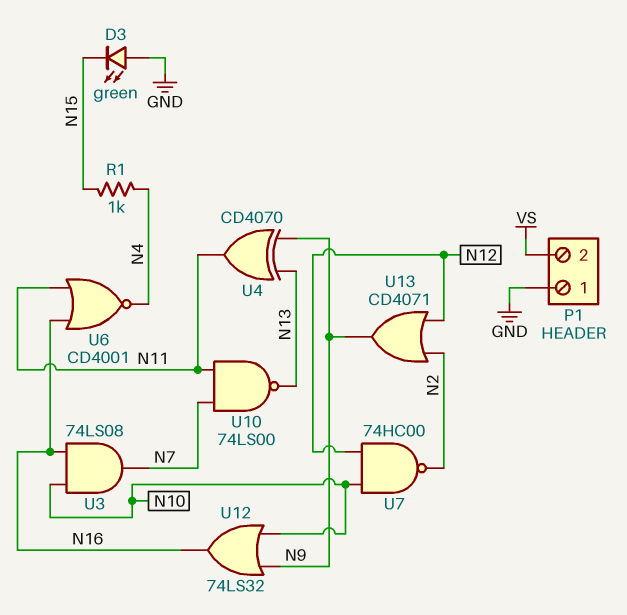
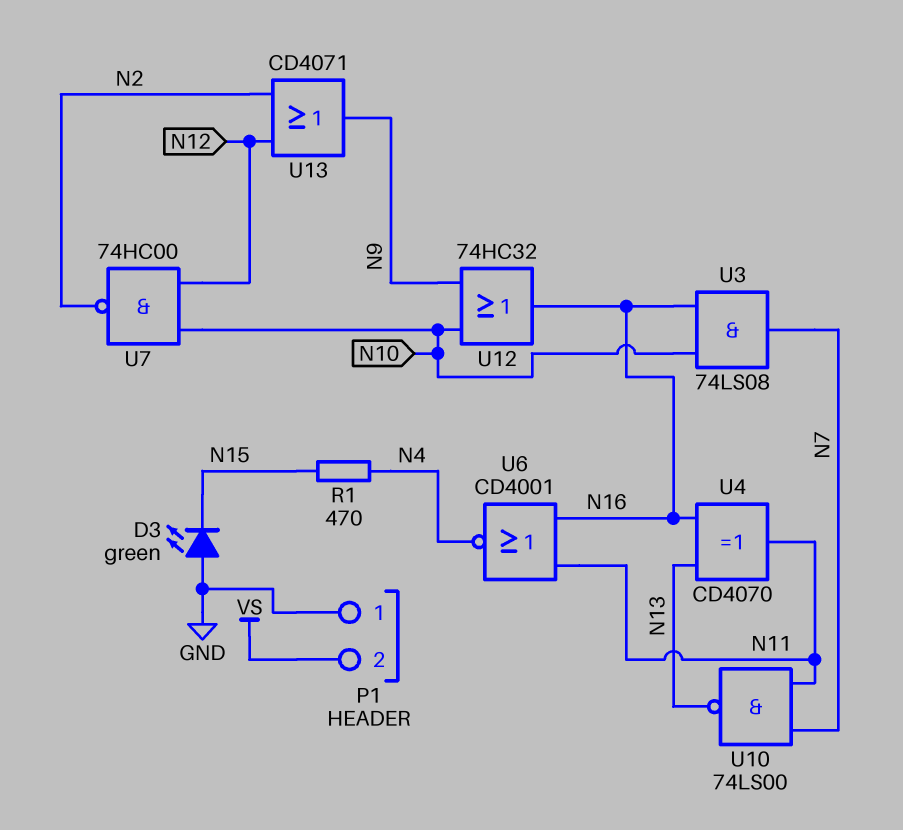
R1: 1k (N4, N15) -> 470 (N4, N15)
U4: XOR CD4070 (in N9, in N13, out N11) -> XOR CD4070 (in N13, in N16, out N11)
U12: OR 74LS32 (in N9, in N10, out N16) -> OR 74HC32 (in N9, in N10, out N16)

